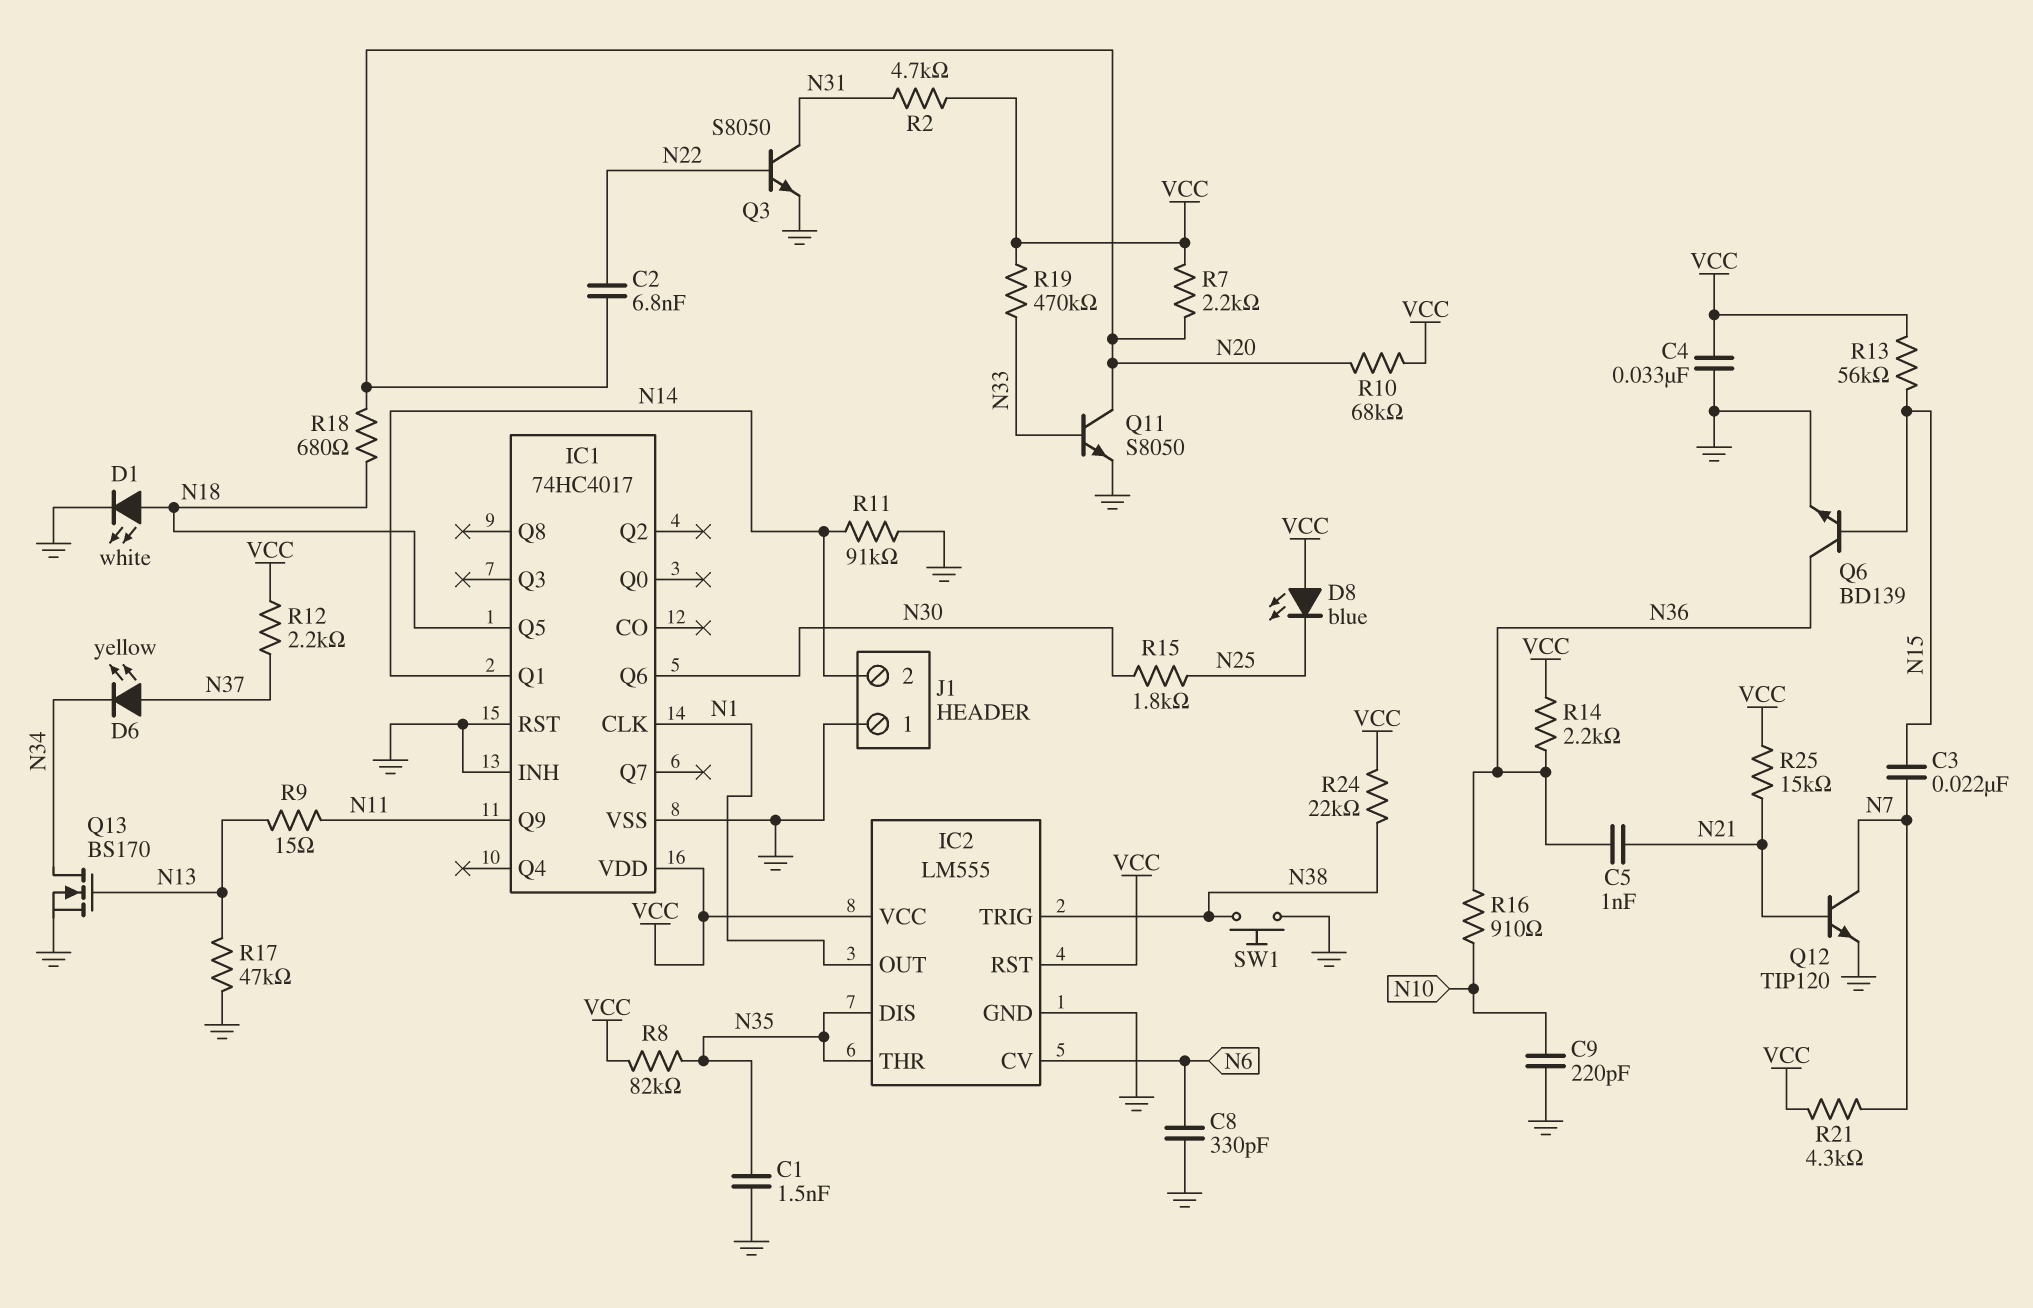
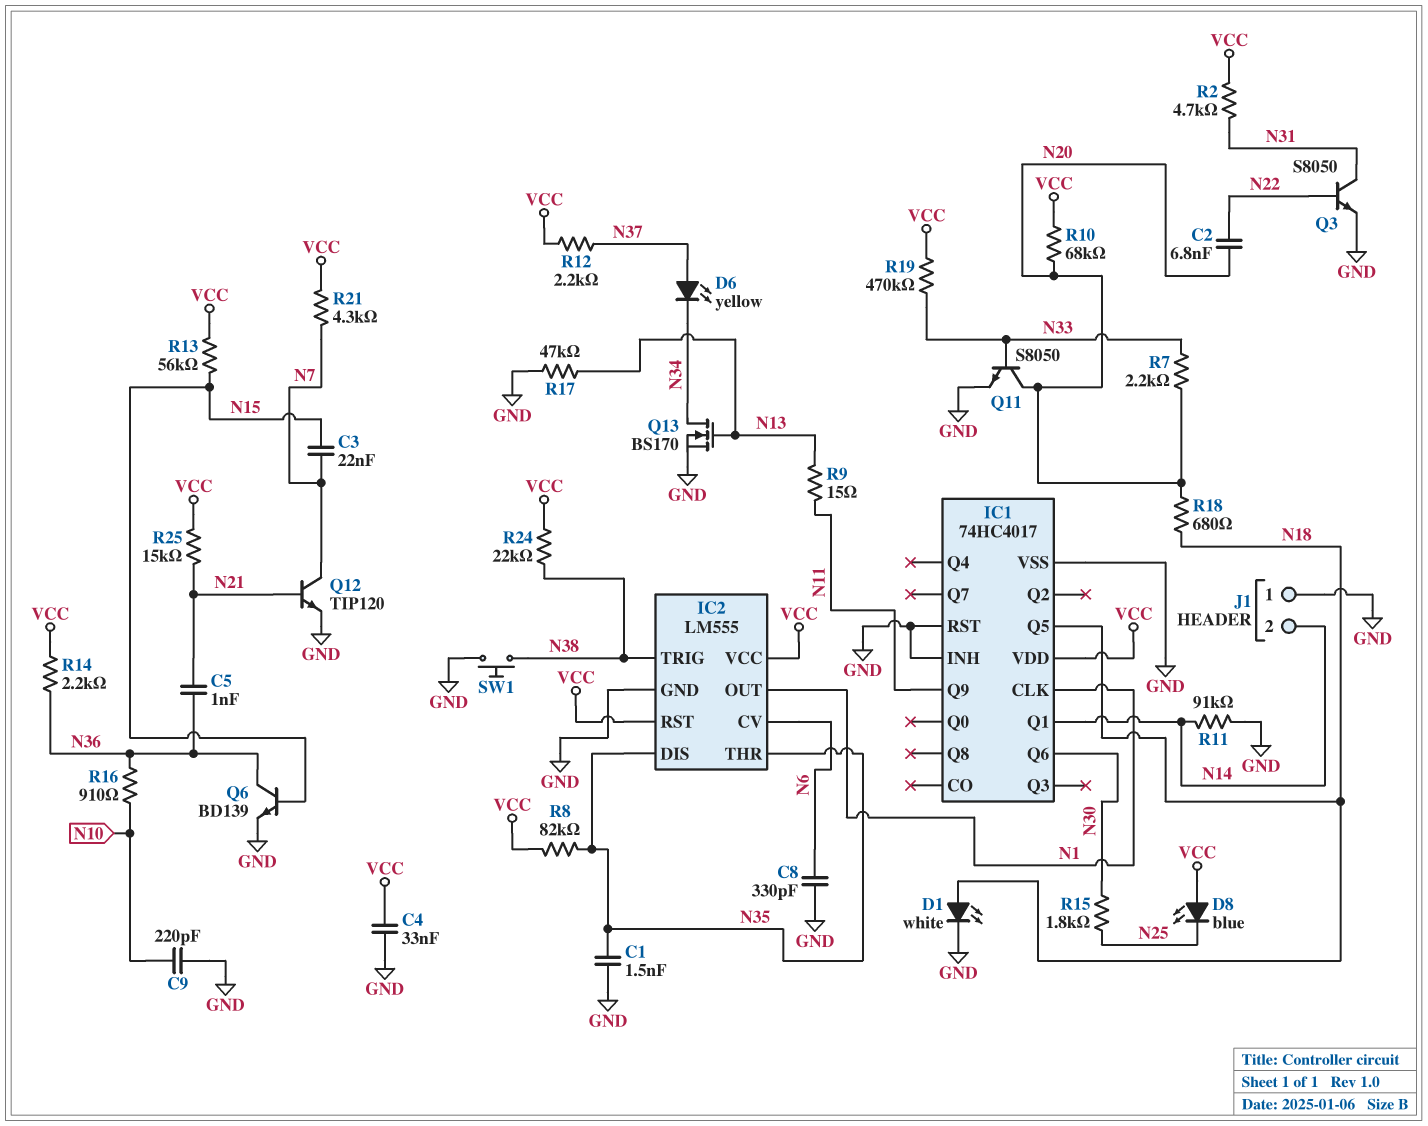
R7: 2.2k (N20, VCC) -> 2.2k (N20, N33)

